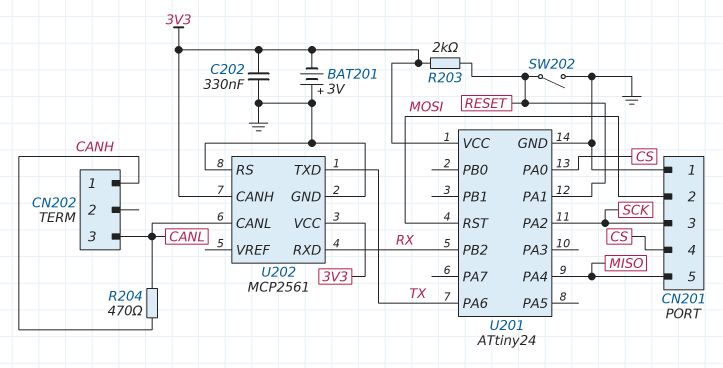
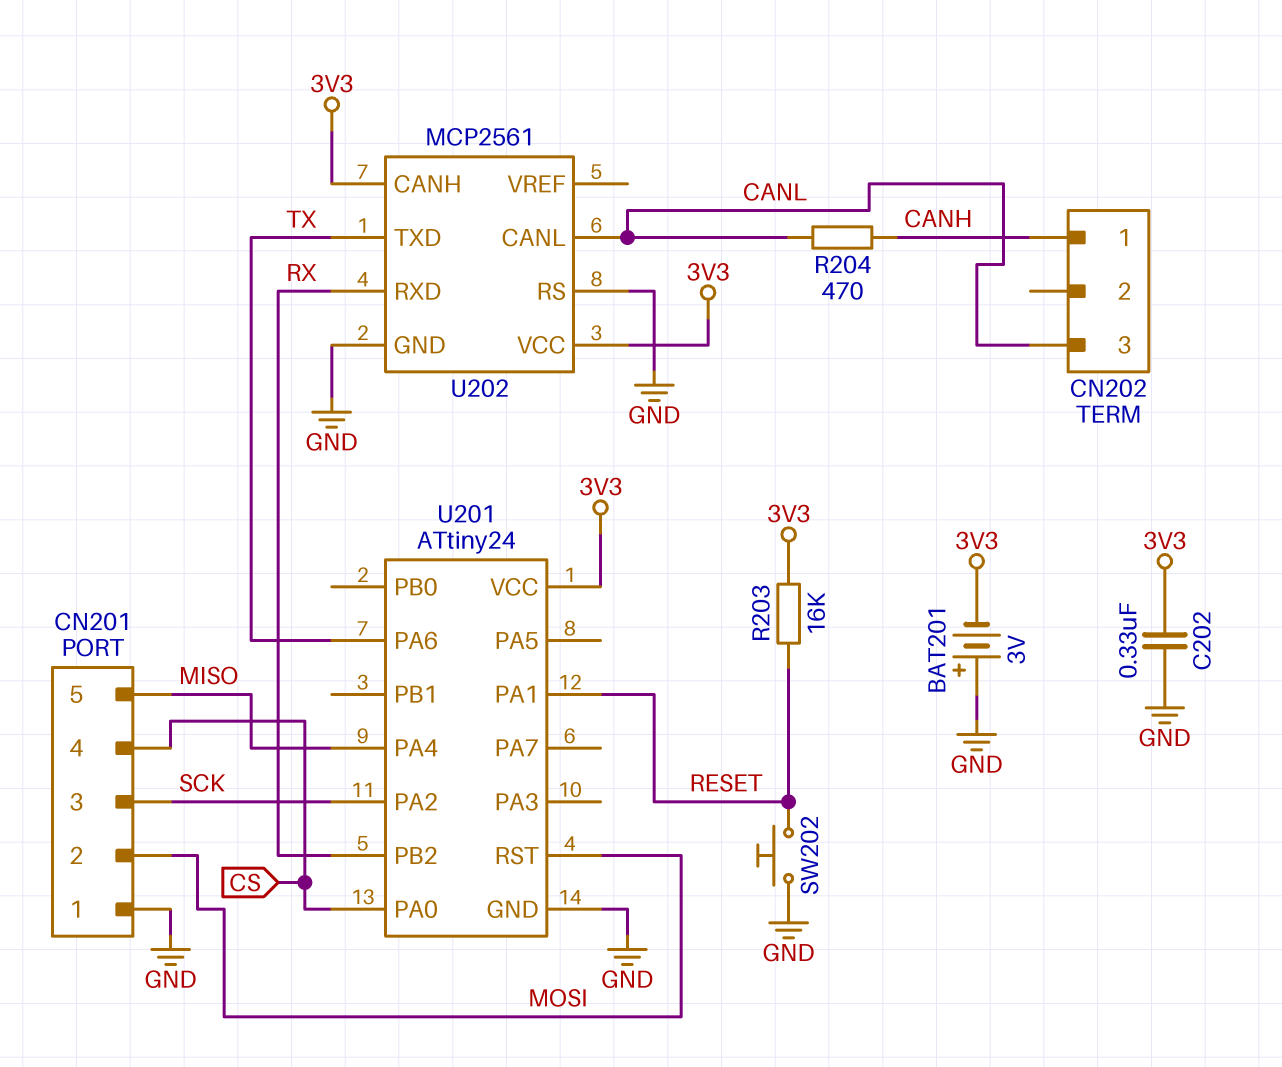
R203: 2k (3V3, RESET) -> 16k (3V3, RESET)
SW202: switch (GND, RESET) -> button (GND, RESET)

